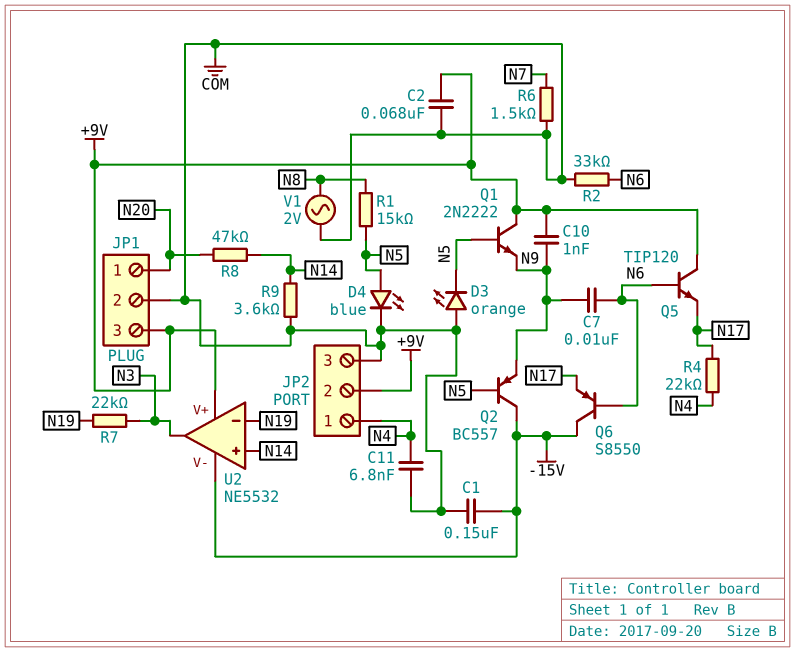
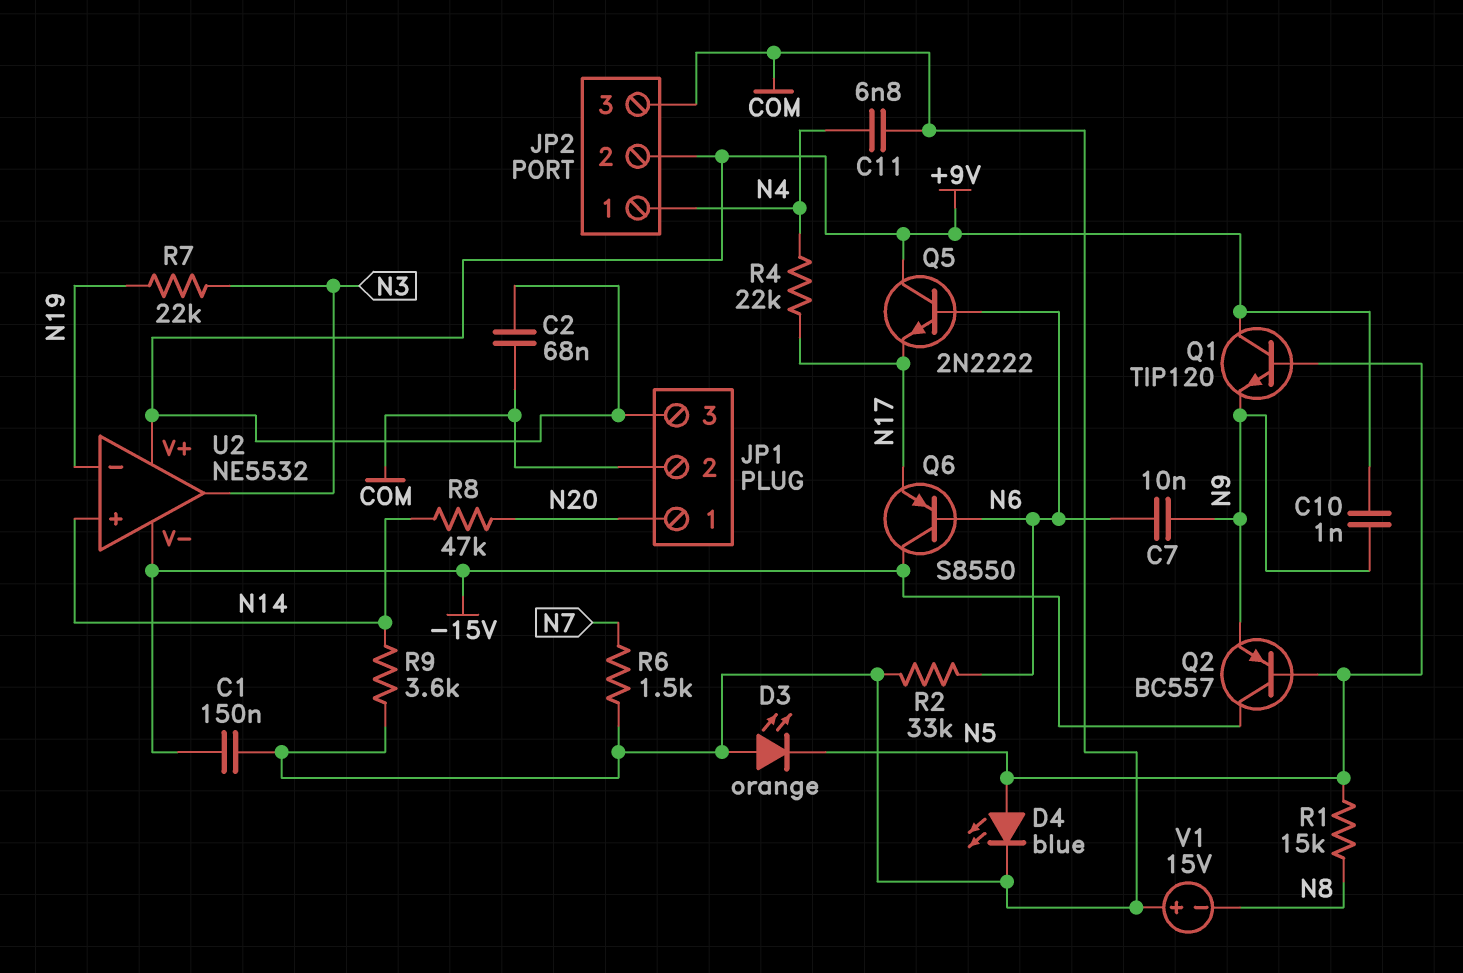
Q1: NPN 2N2222 (B N5, C +9V, E N9) -> NPN TIP120 (B N5, C +9V, E N9)
Q5: NPN TIP120 (B N6, C +9V, E N17) -> NPN 2N2222 (B N6, C +9V, E N17)
V1: AC 2V (COM, N8) -> 15V (plus COM, minus N8)

